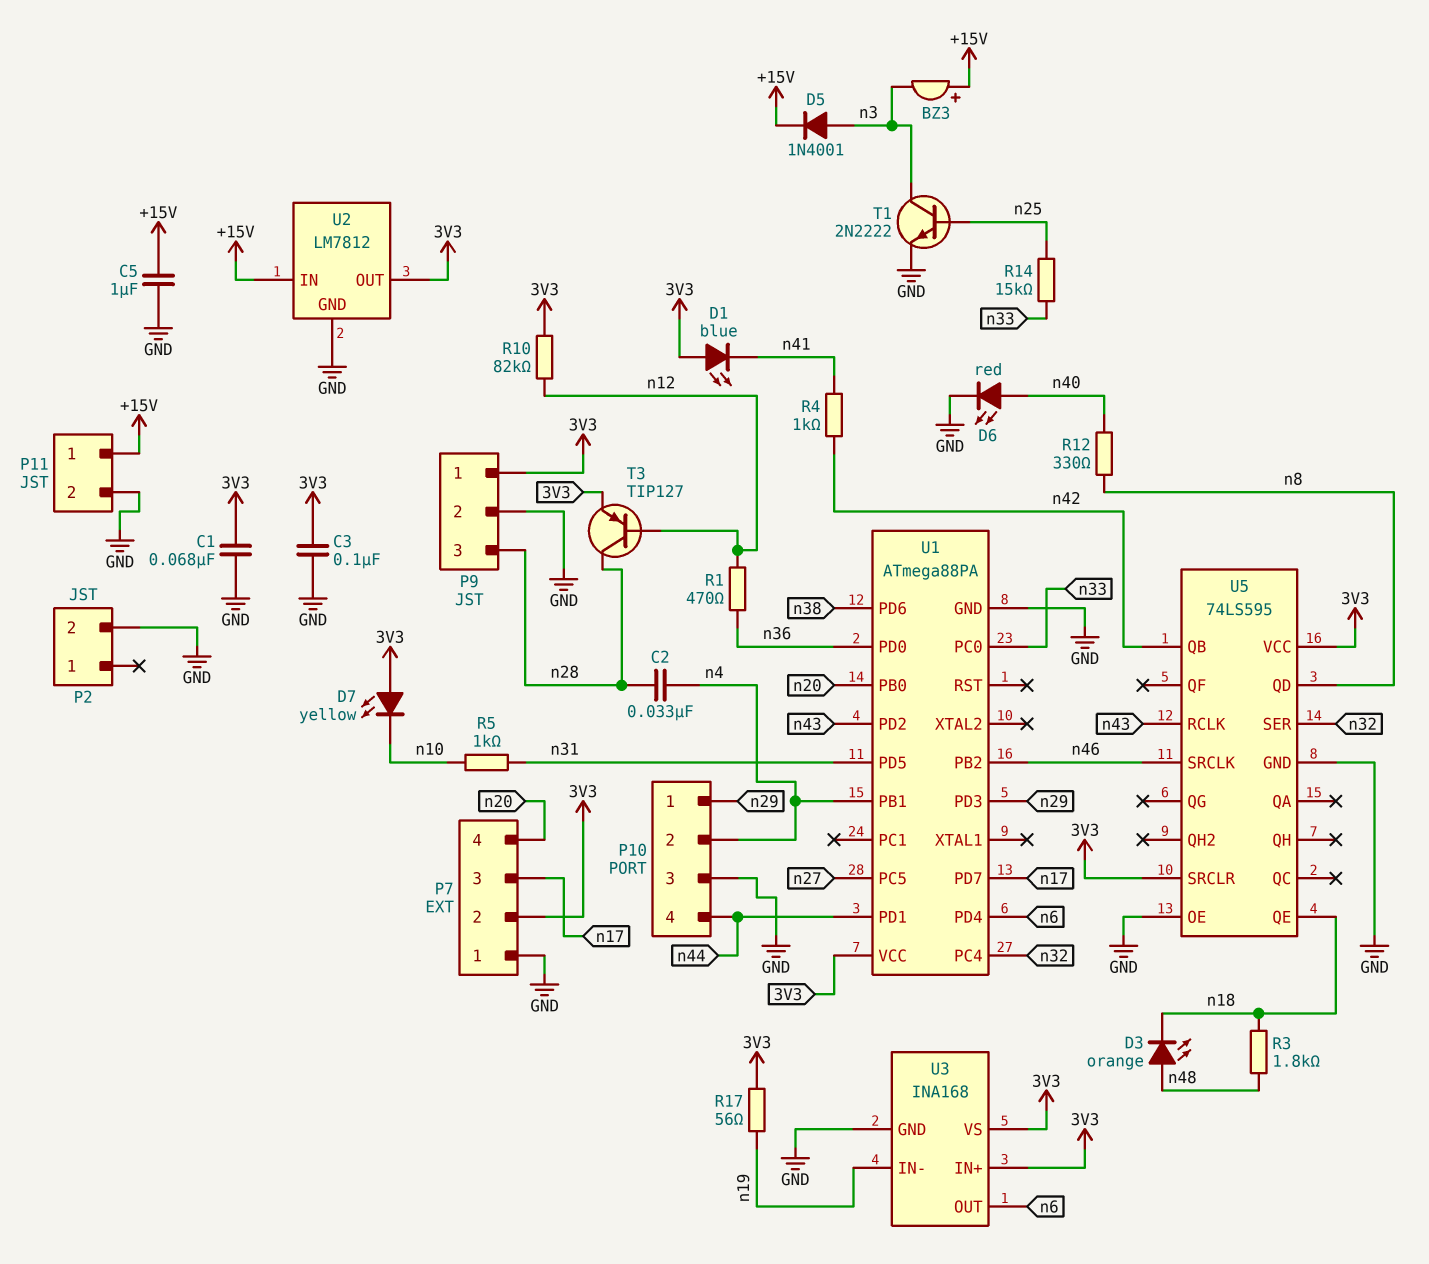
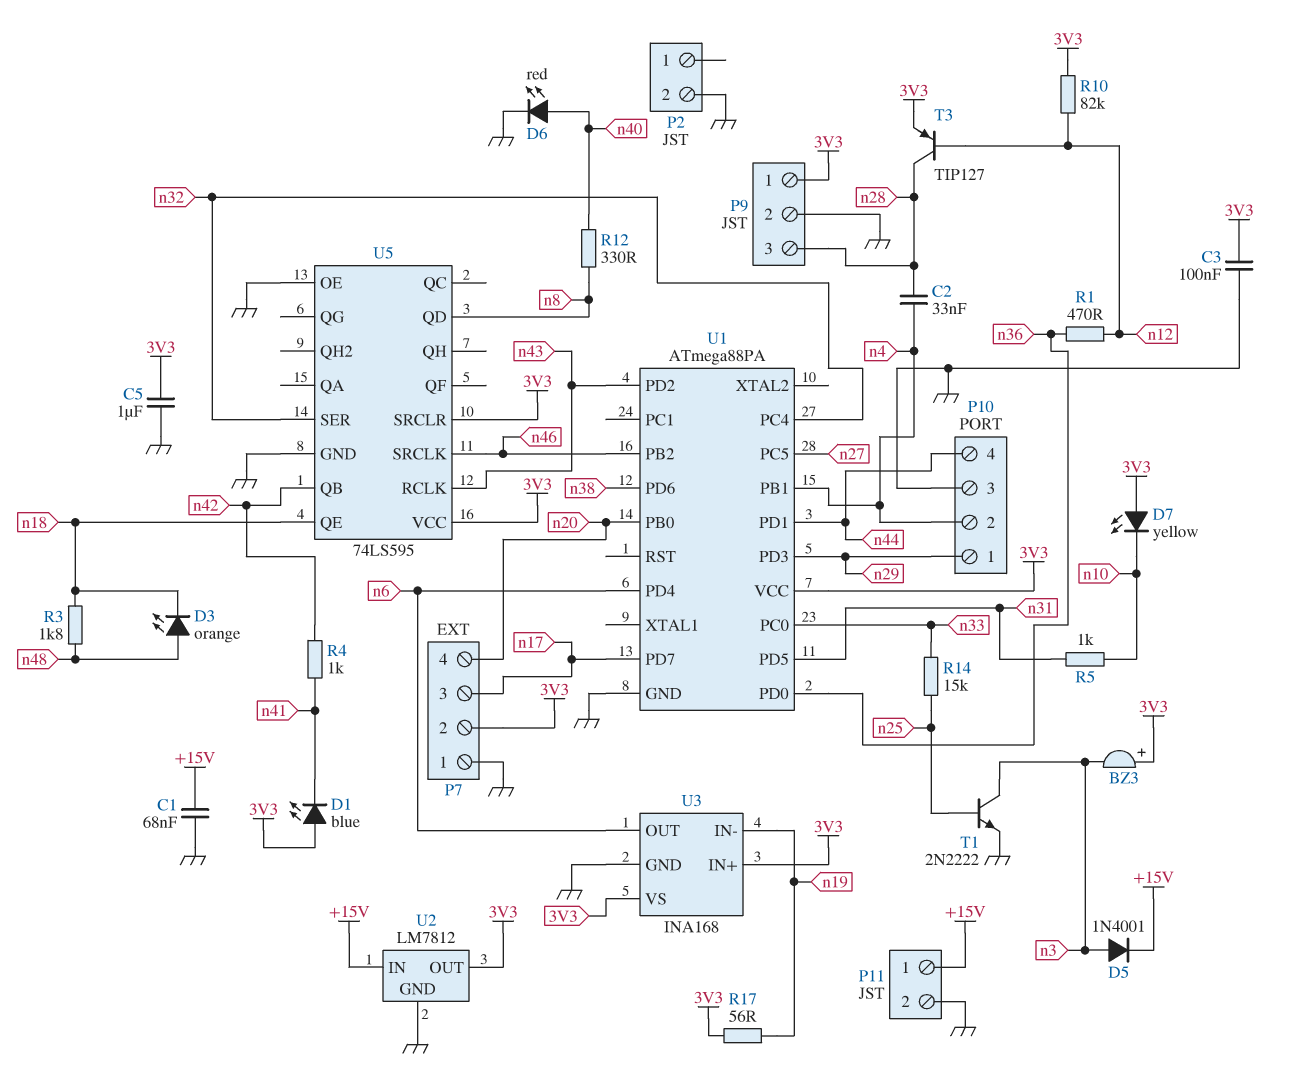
BZ3: buzzer (plus +15V, minus n3) -> buzzer (plus 3V3, minus n3)
C1: 68nF (3V3, GND) -> 68nF (+15V, GND)
C5: 1uF (+15V, GND) -> 1uF (3V3, GND)

